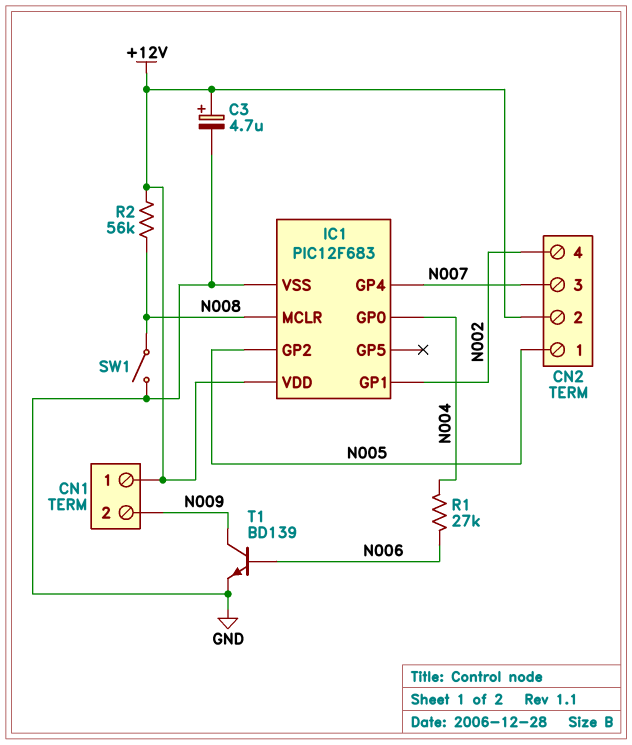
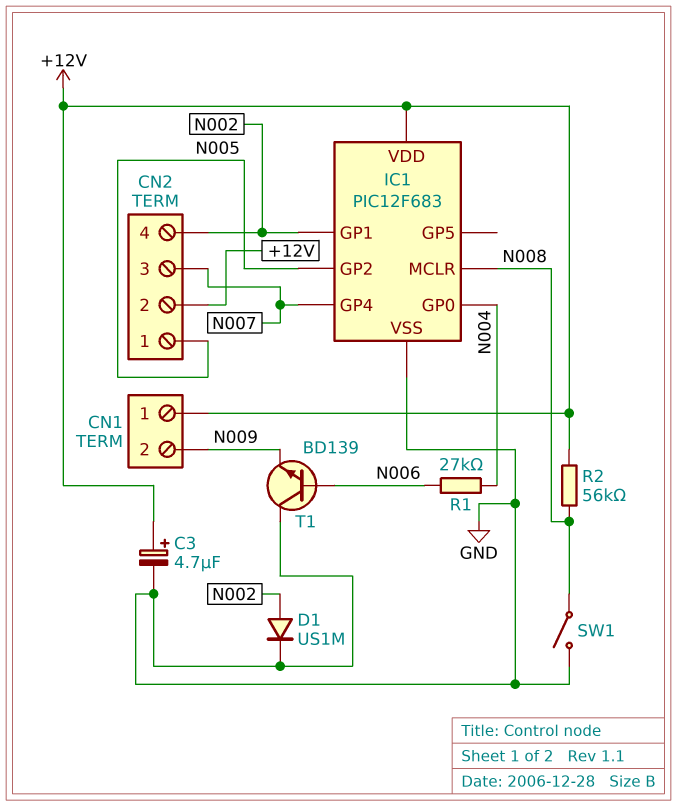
D1: none -> diode US1M (A N002, K GND)
T1: NPN BD139 (B N006, C N009, E GND) -> NPN BD139 (B N006, C GND, E N009)

